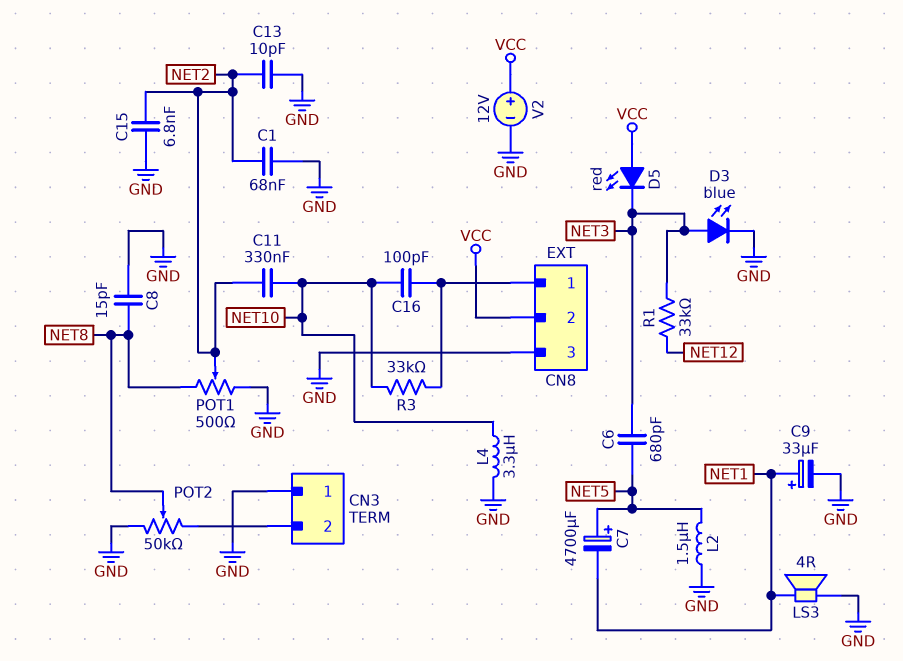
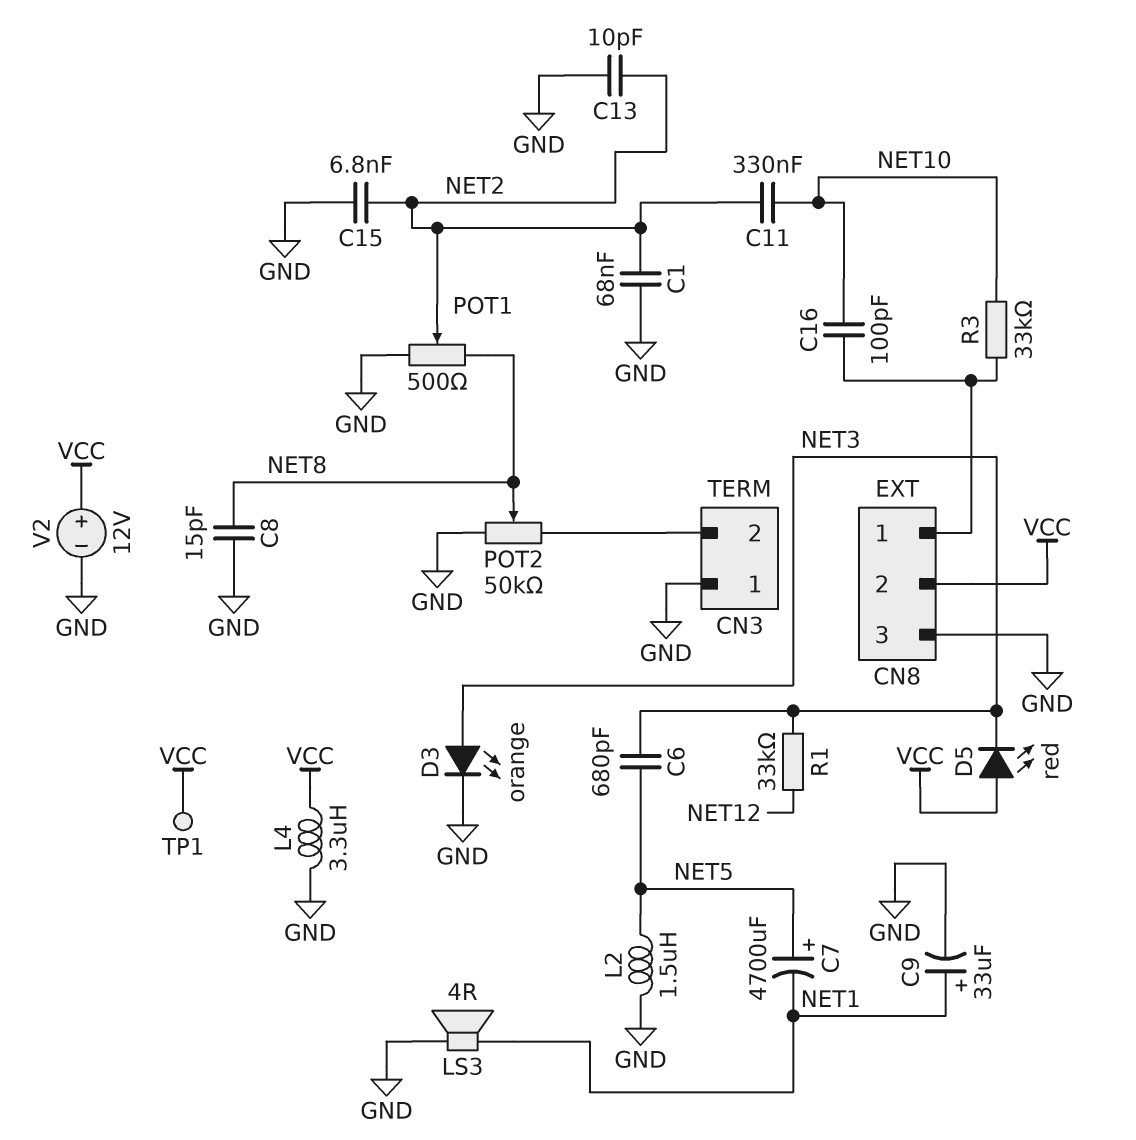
D3: LED blue (A NET3, K GND) -> LED orange (A NET3, K GND)
L4: 3.3uH (GND, NET10) -> 3.3uH (GND, VCC)
TP1: none -> test point (VCC)

